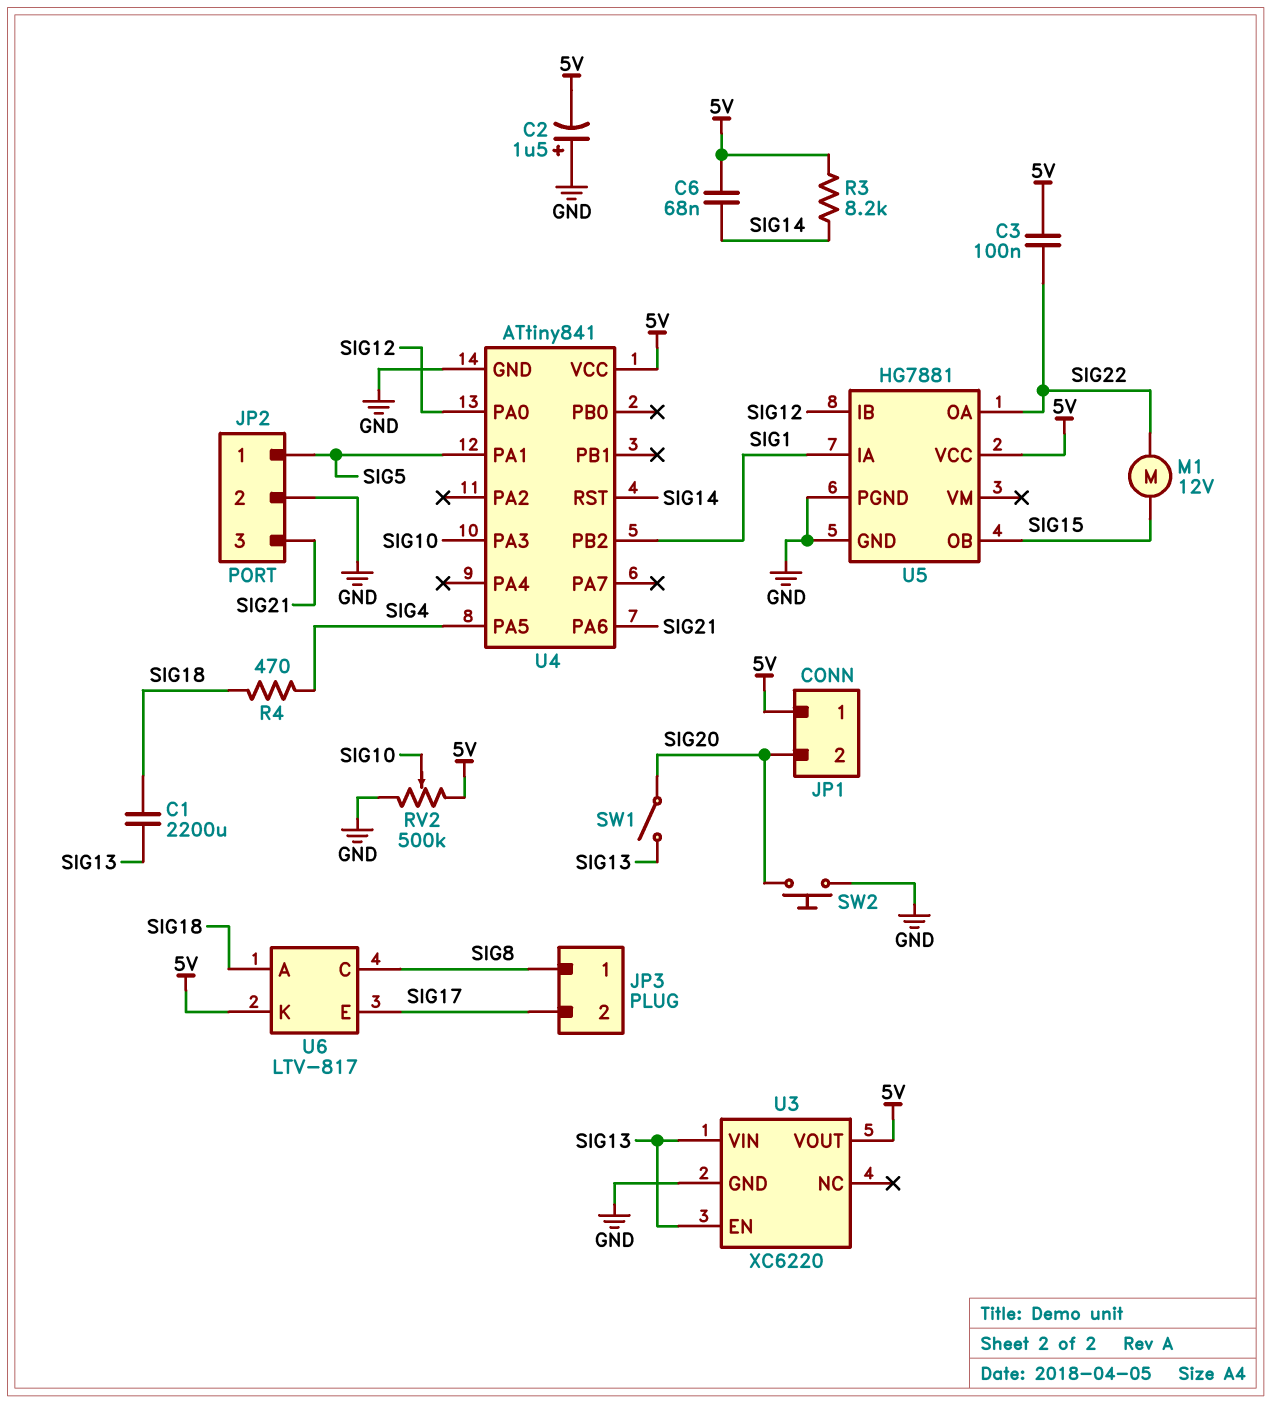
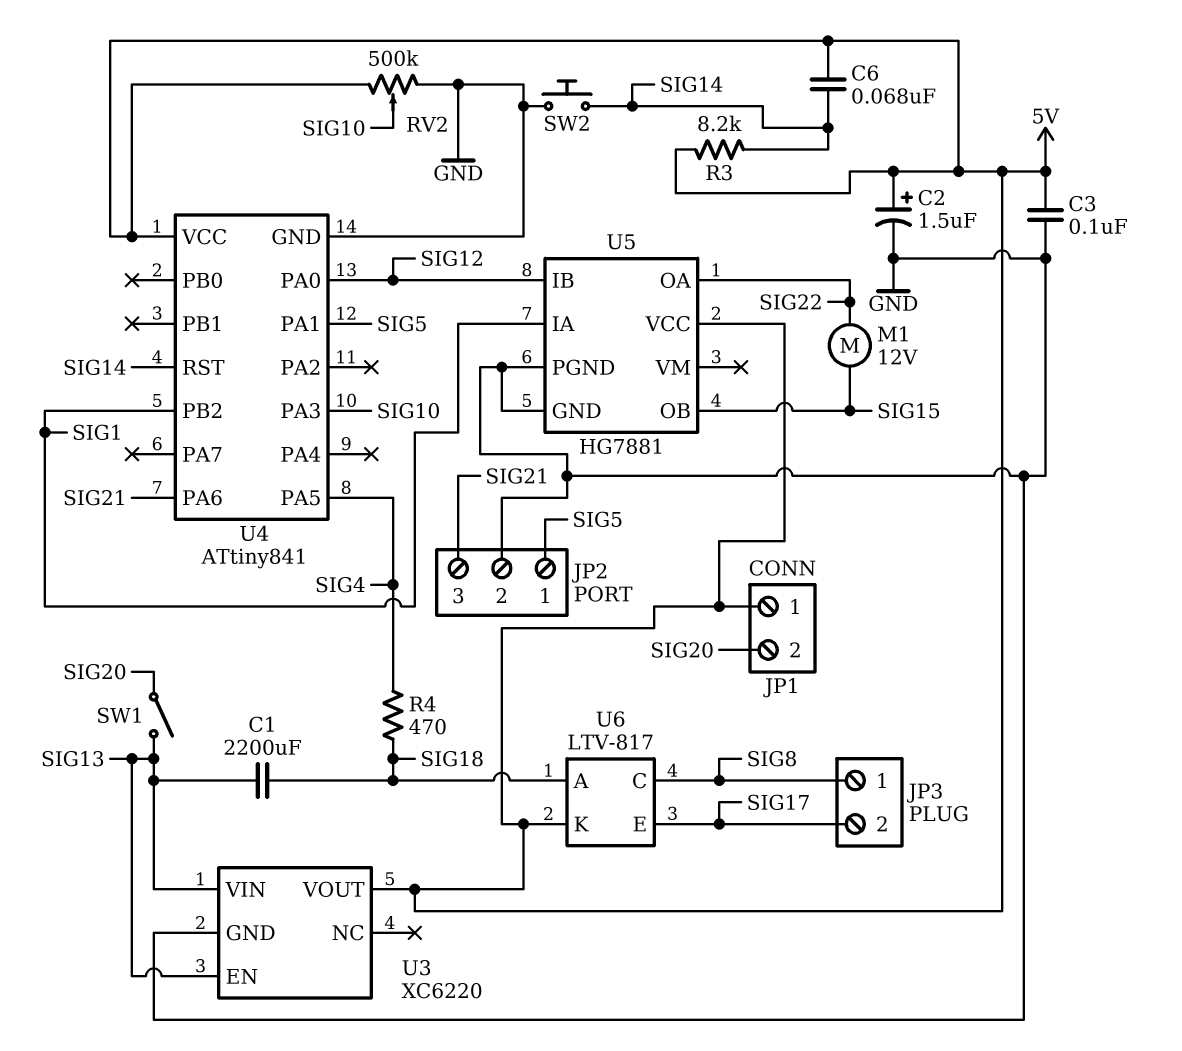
C2: 1.5uF (plus GND, minus 5V) -> 1.5uF (plus 5V, minus GND)
C3: 100nF (5V, SIG22) -> 100nF (5V, GND)
SW2: button (GND, SIG20) -> button (GND, SIG14)

